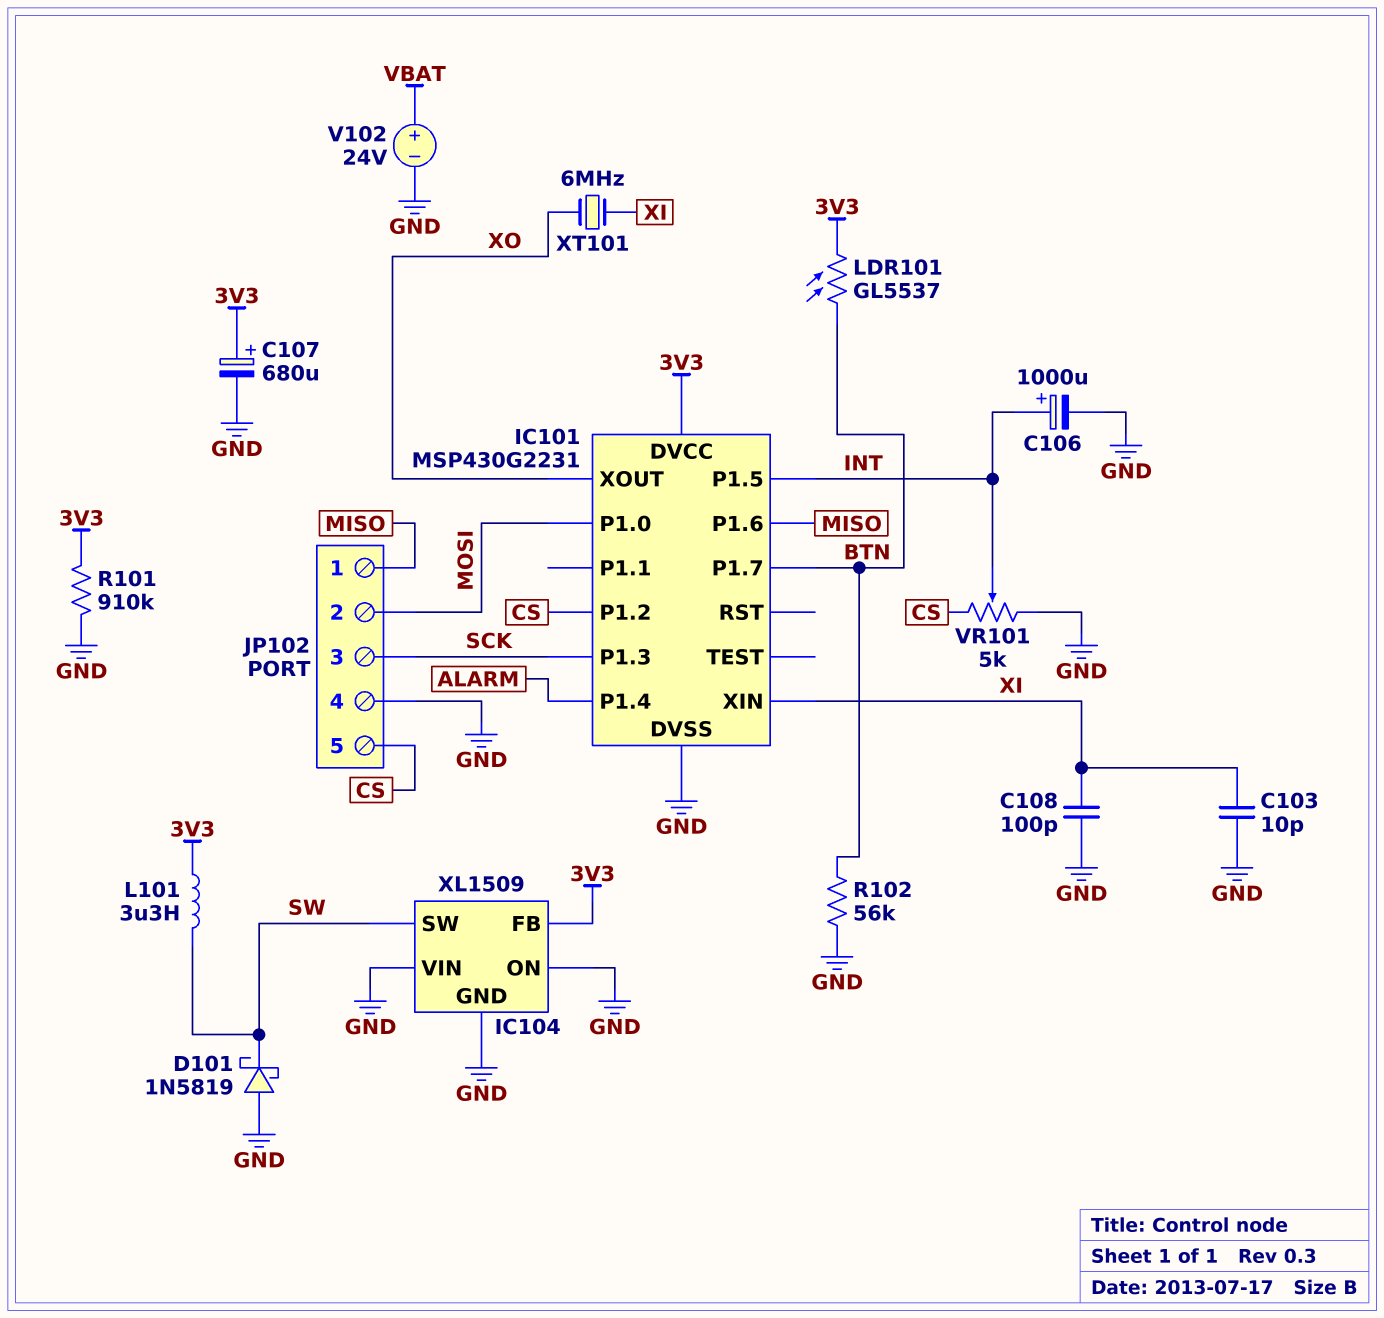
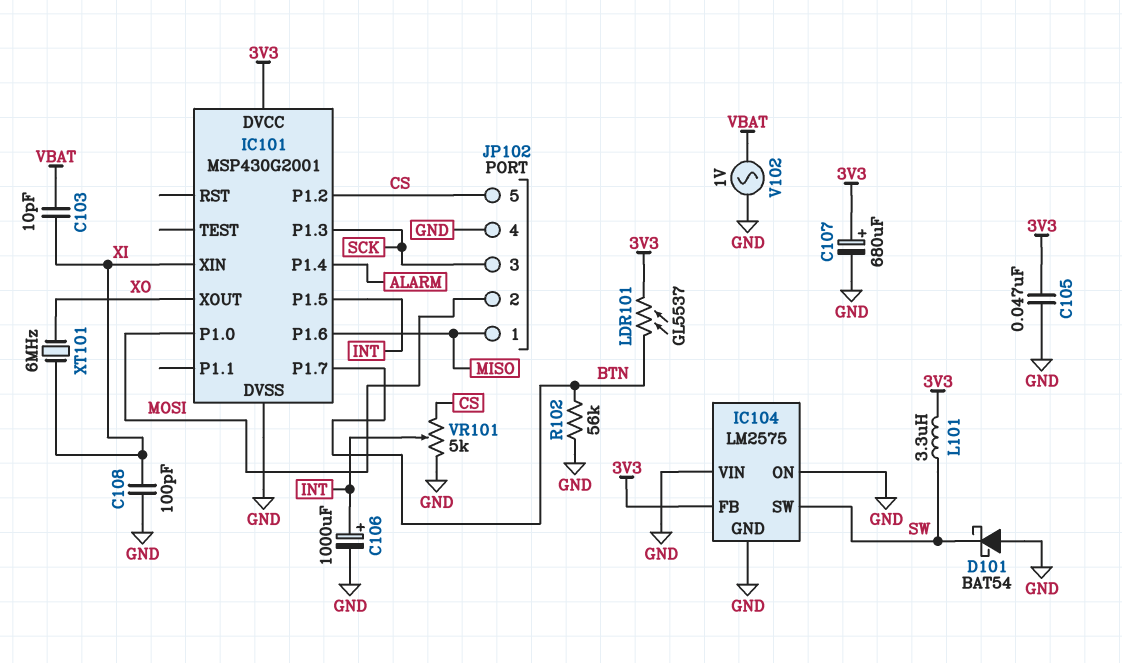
C103: 10pF (GND, XI) -> 10pF (VBAT, XI)
C105: none -> 47nF (3V3, GND)
D101: schottky 1N5819 (A GND, K SW) -> schottky BAT54 (A GND, K SW)
IC101: MSP430G2231 -> MSP430G2001
IC104: XL1509 -> LM2575
R101: 910k (3V3, GND) -> none
V102: 24V (plus VBAT, minus GND) -> AC 1V (GND, VBAT)

